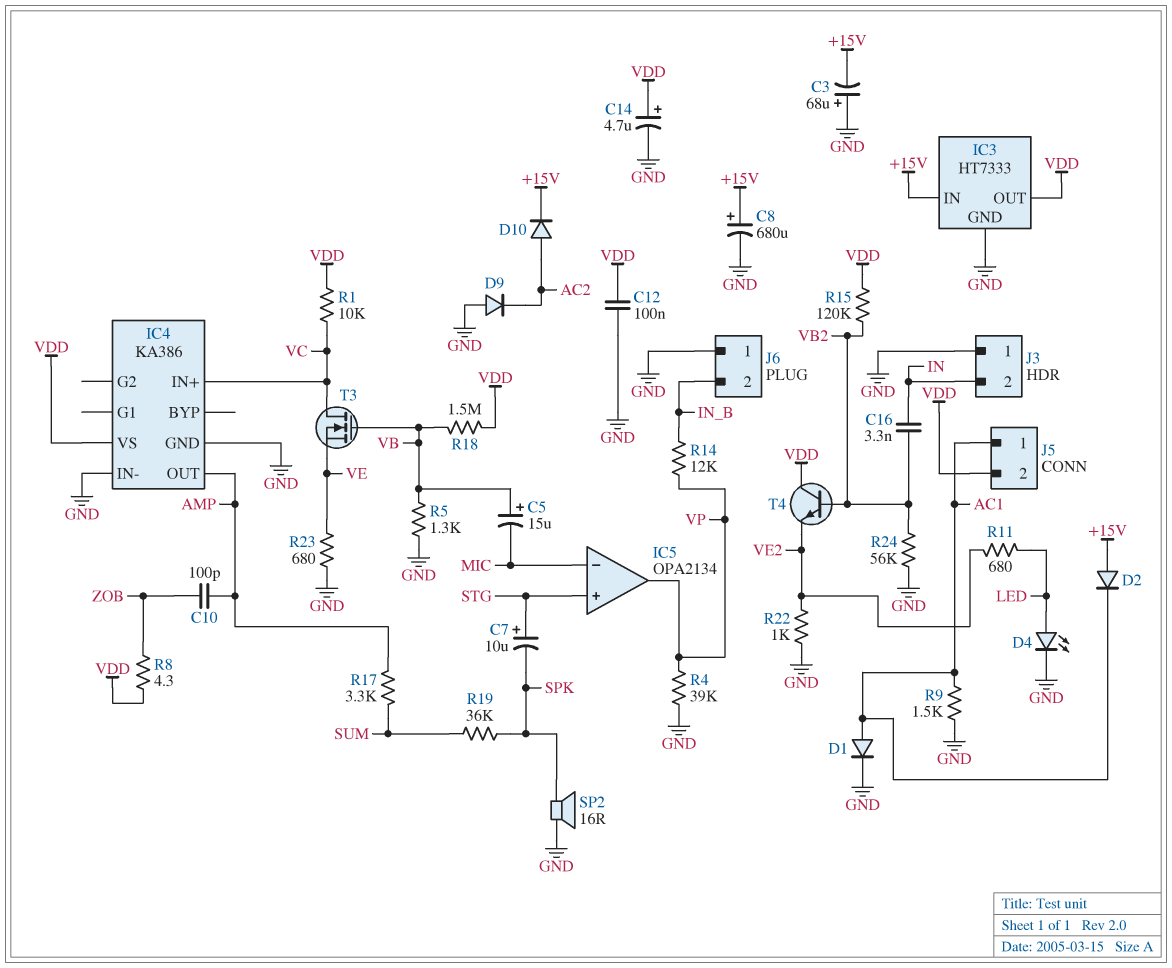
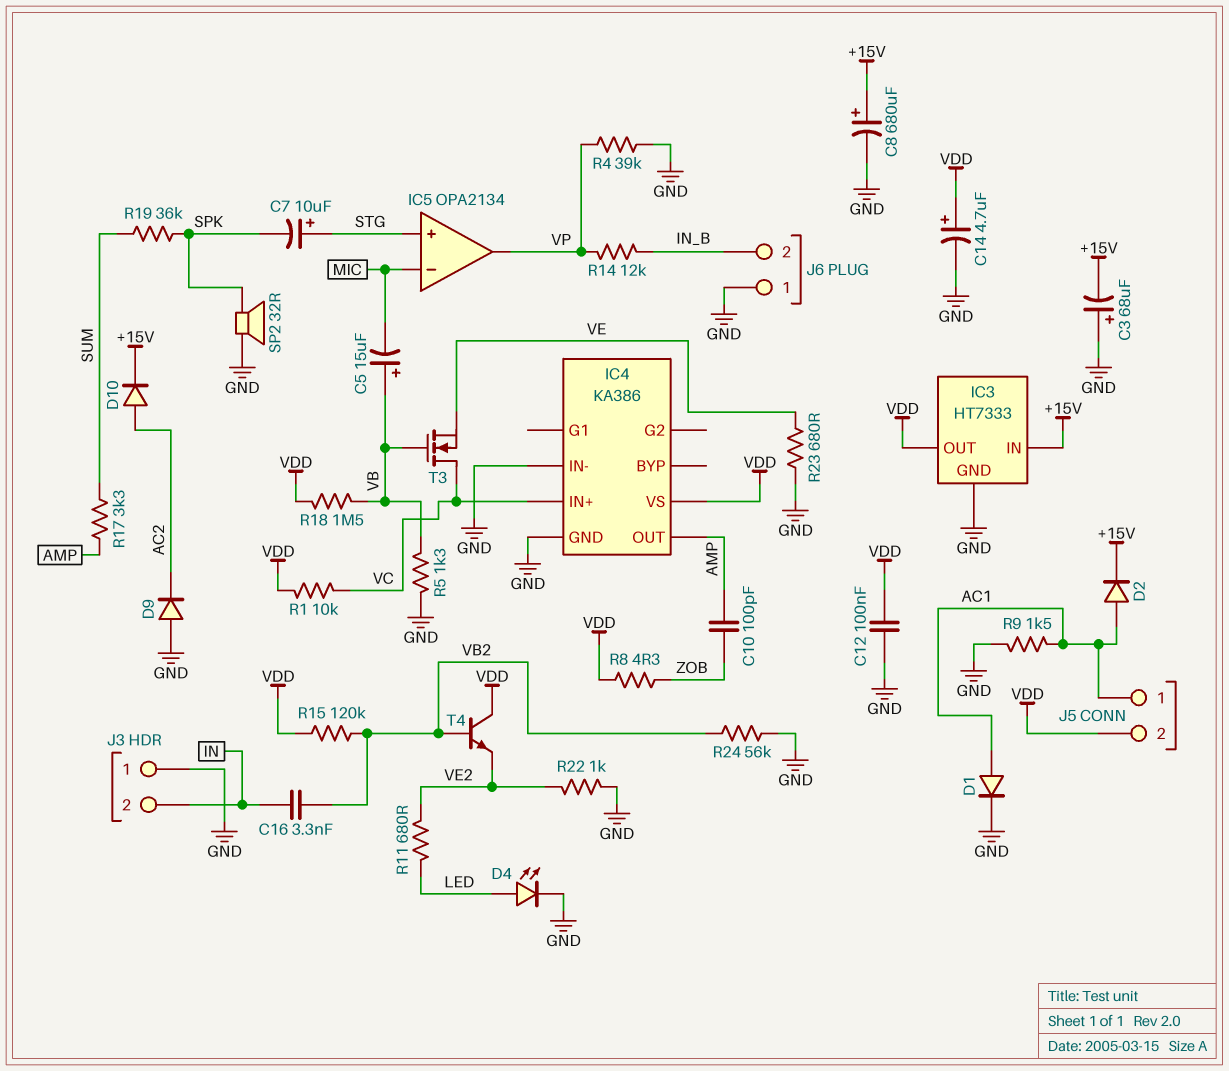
D2: diode (A +15V, K AC1) -> diode (A AC1, K +15V)
SP2: speaker 16R (GND, SPK) -> speaker 32R (GND, SPK)

